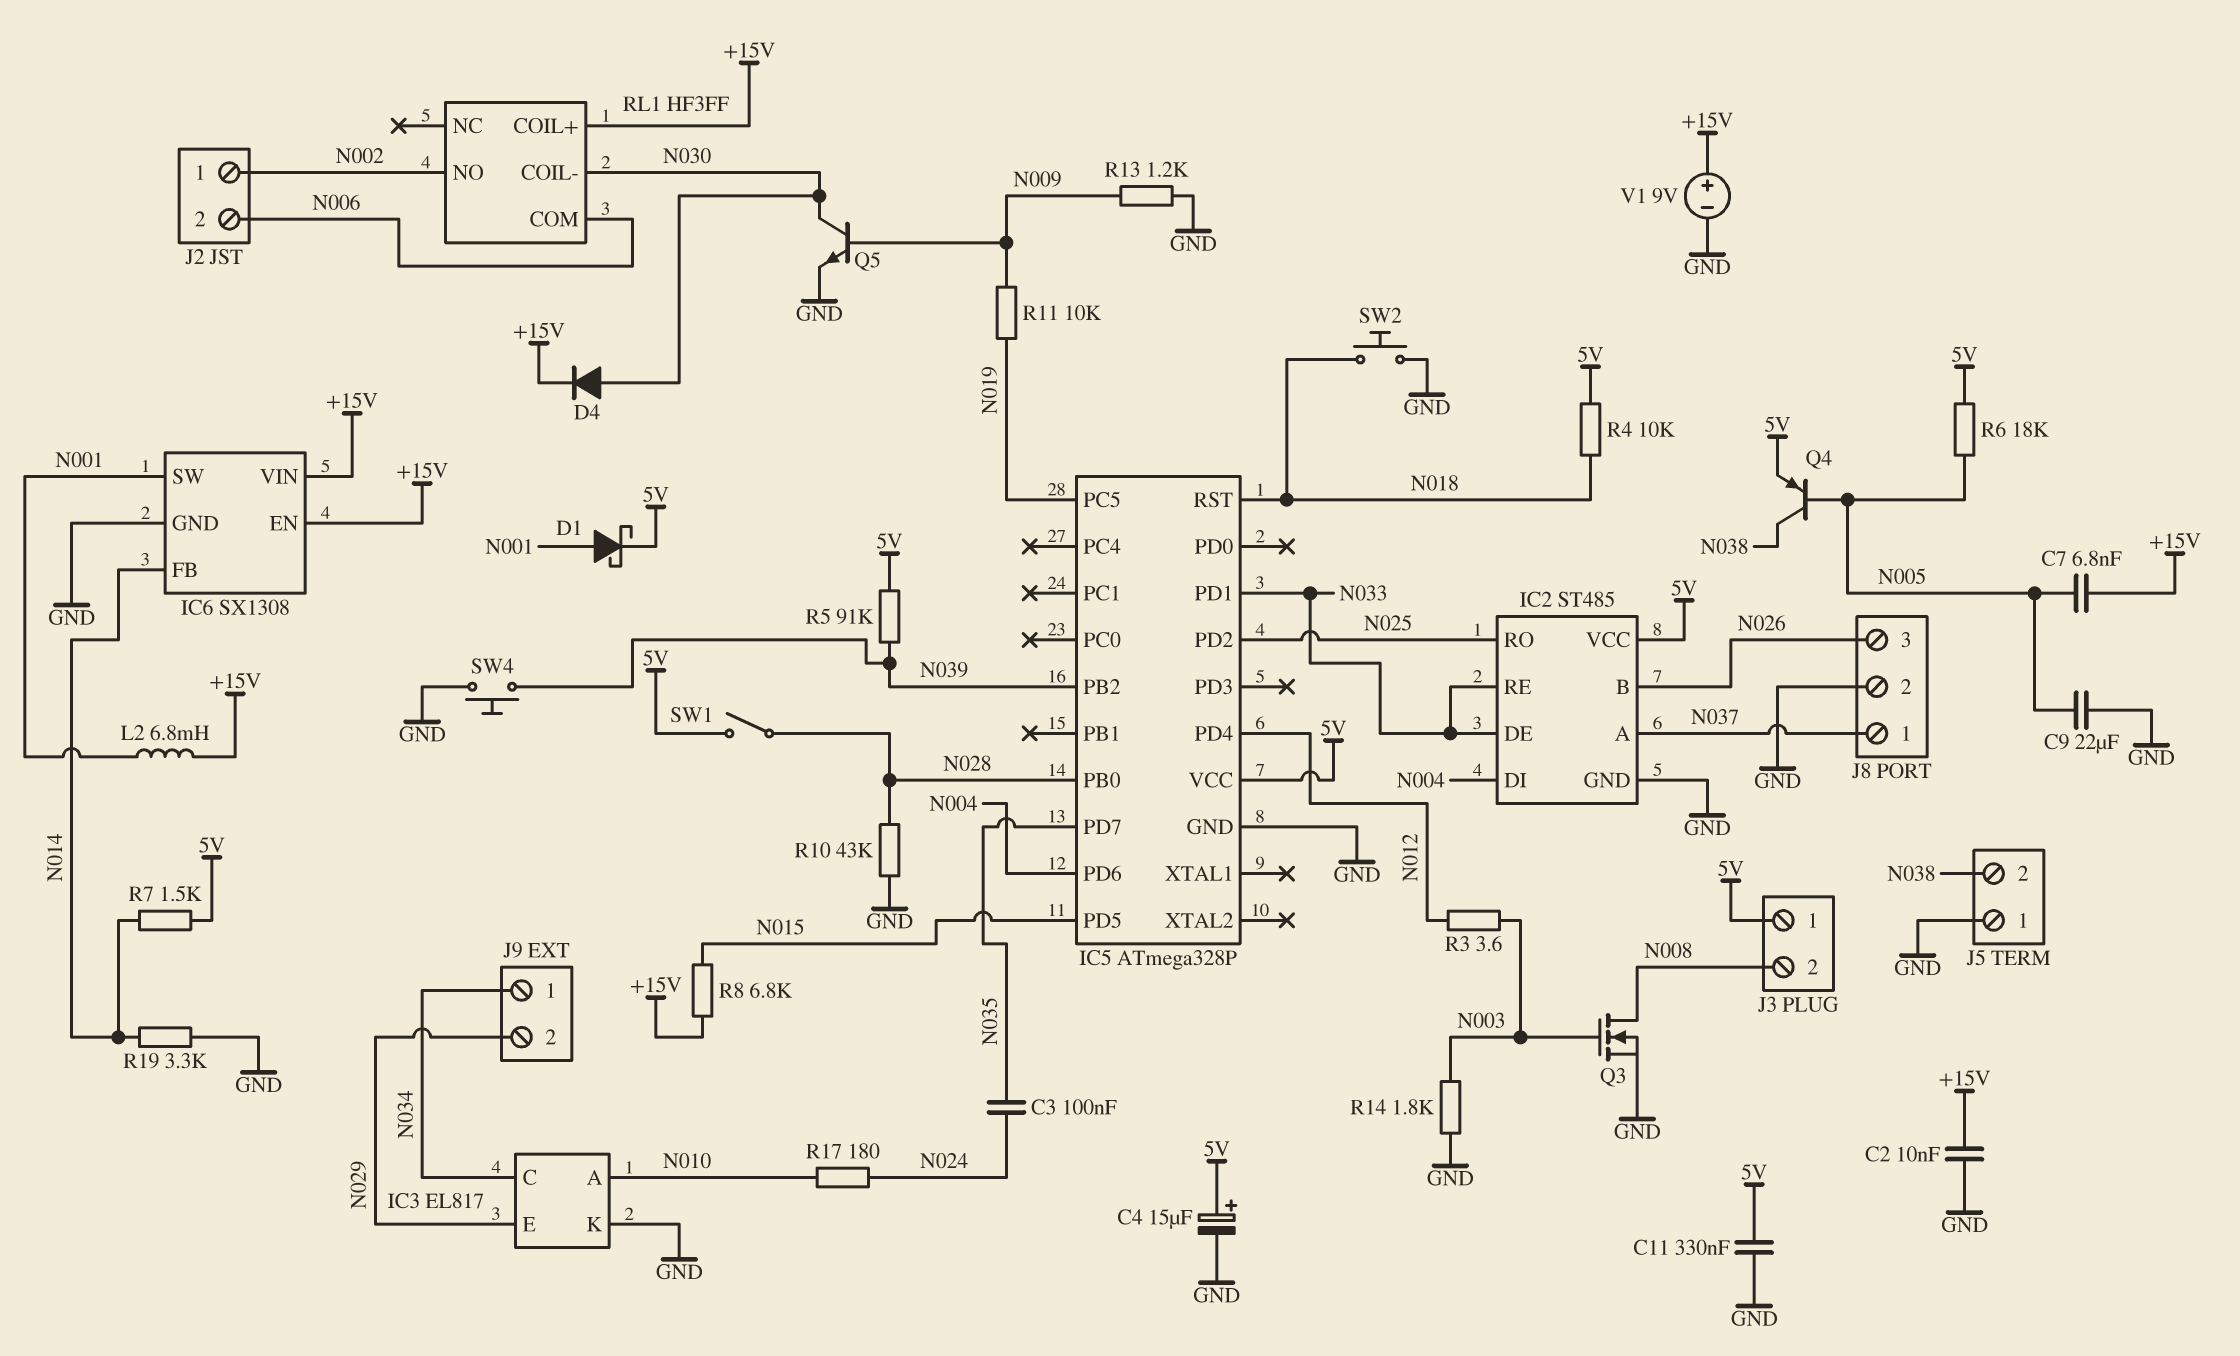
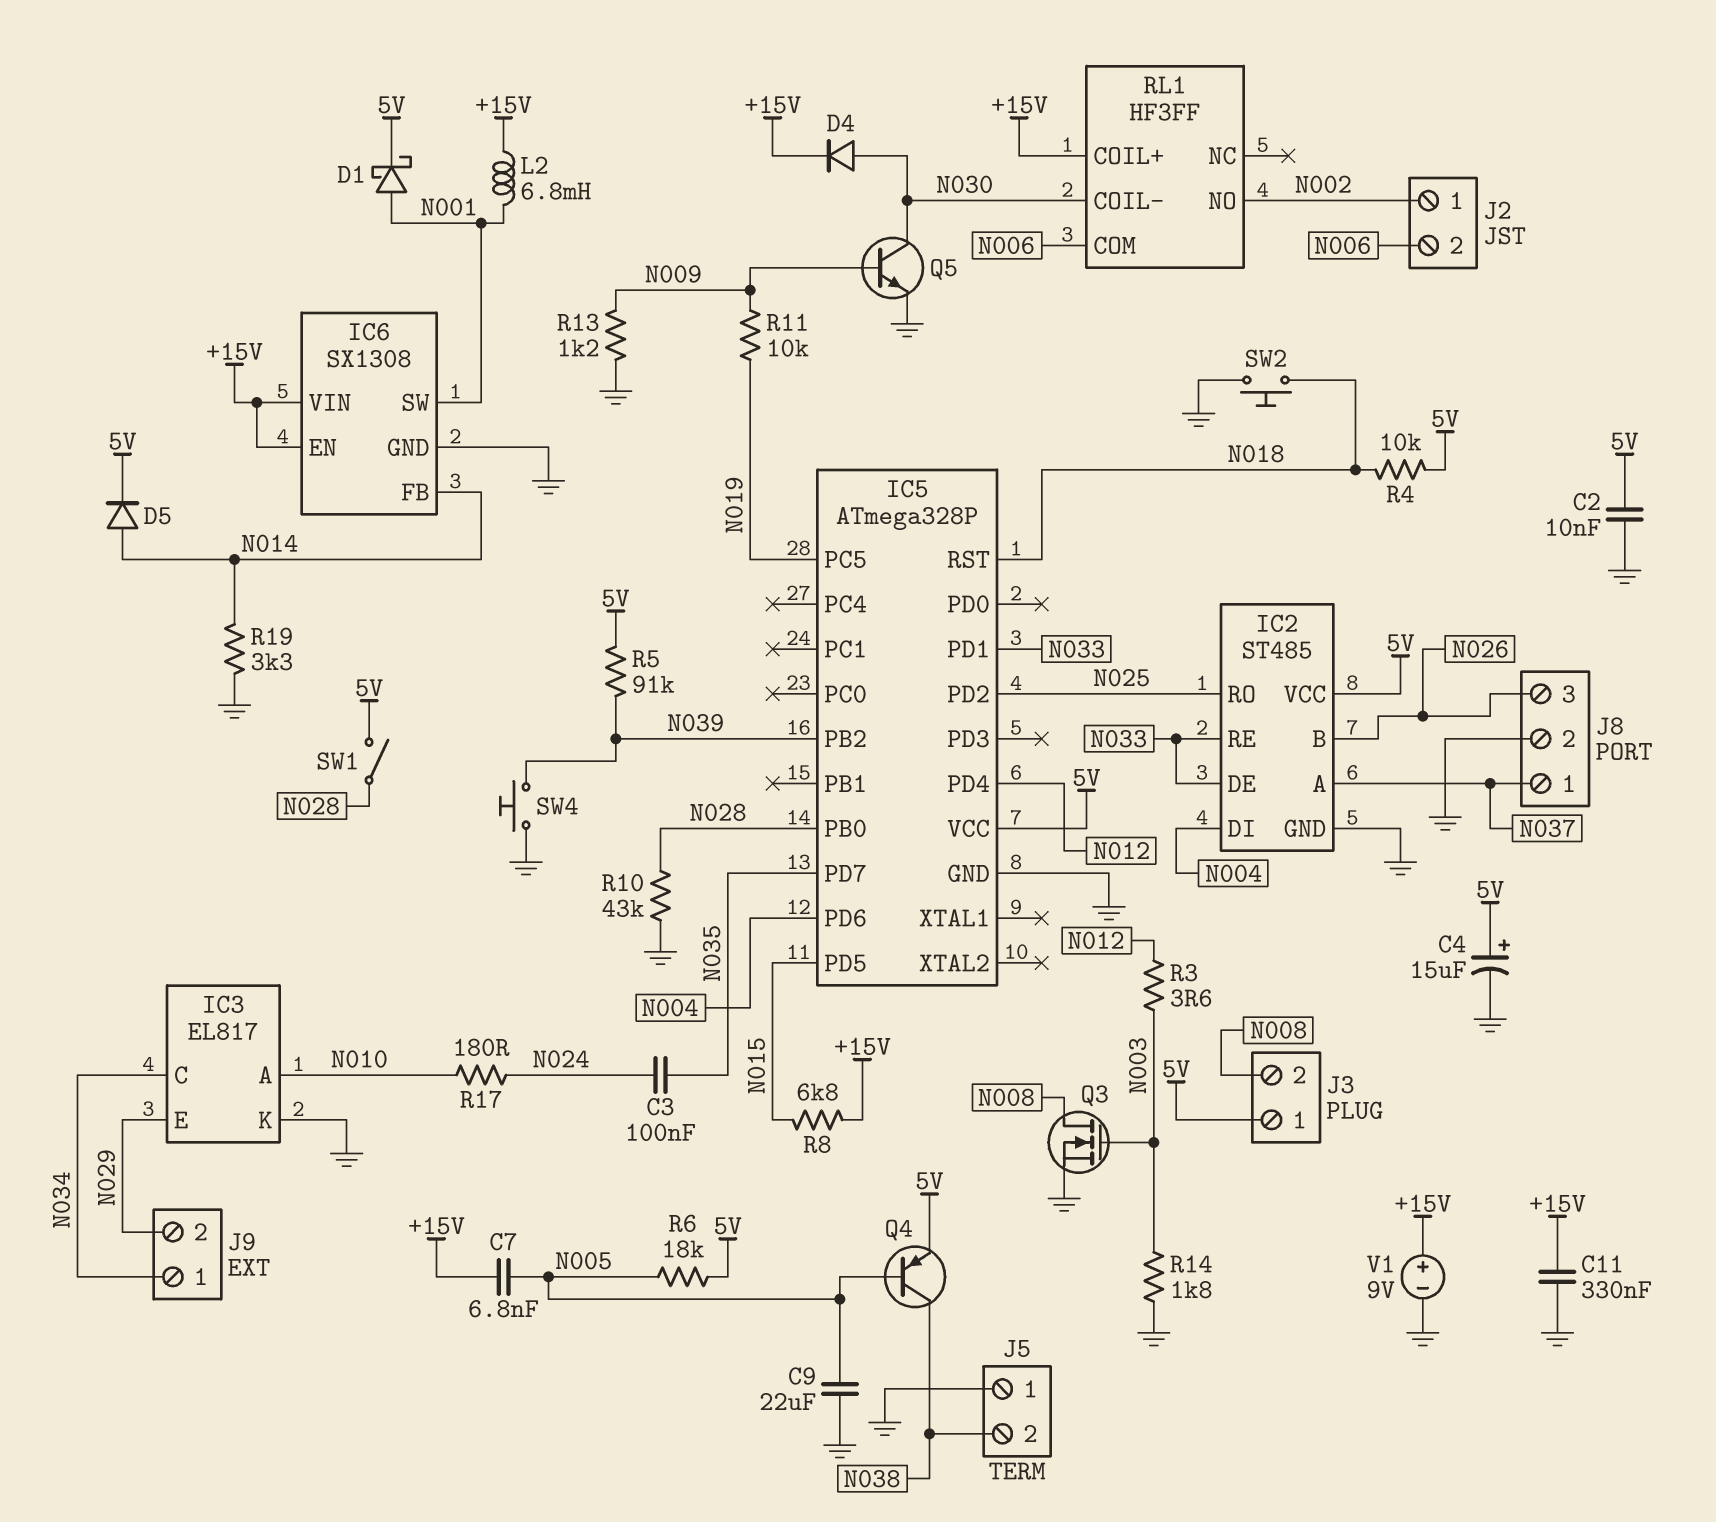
C2: 10nF (+15V, GND) -> 10nF (5V, GND)
C11: 330nF (5V, GND) -> 330nF (+15V, GND)
D5: none -> diode (A N014, K 5V)
R7: 1.5k (5V, N014) -> none

